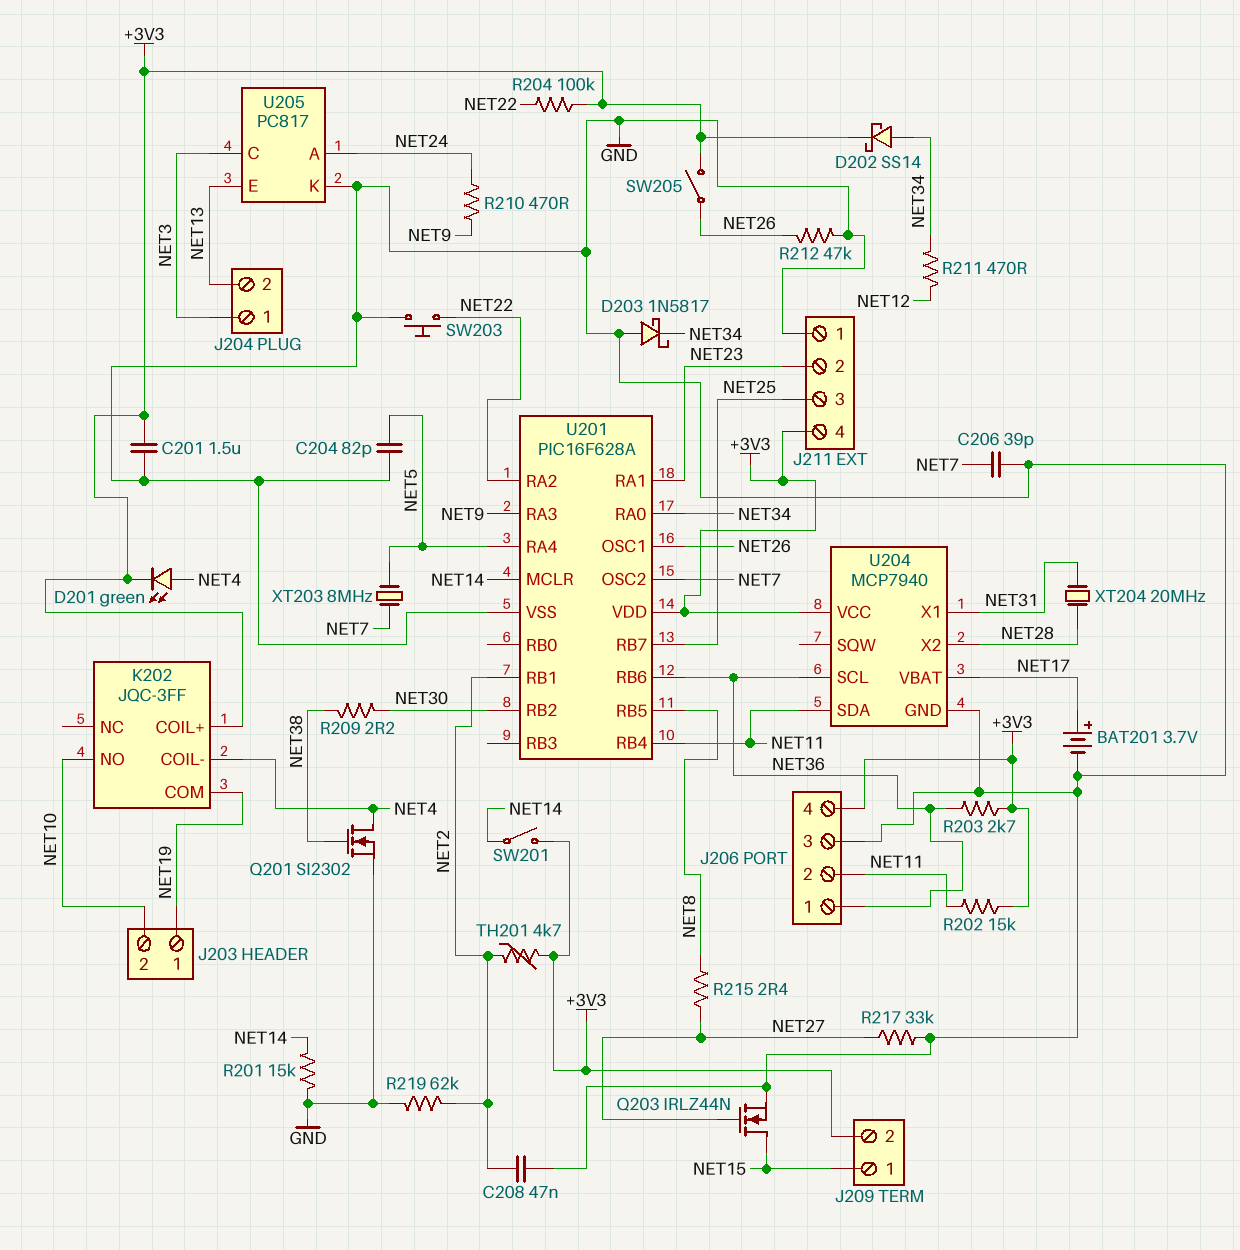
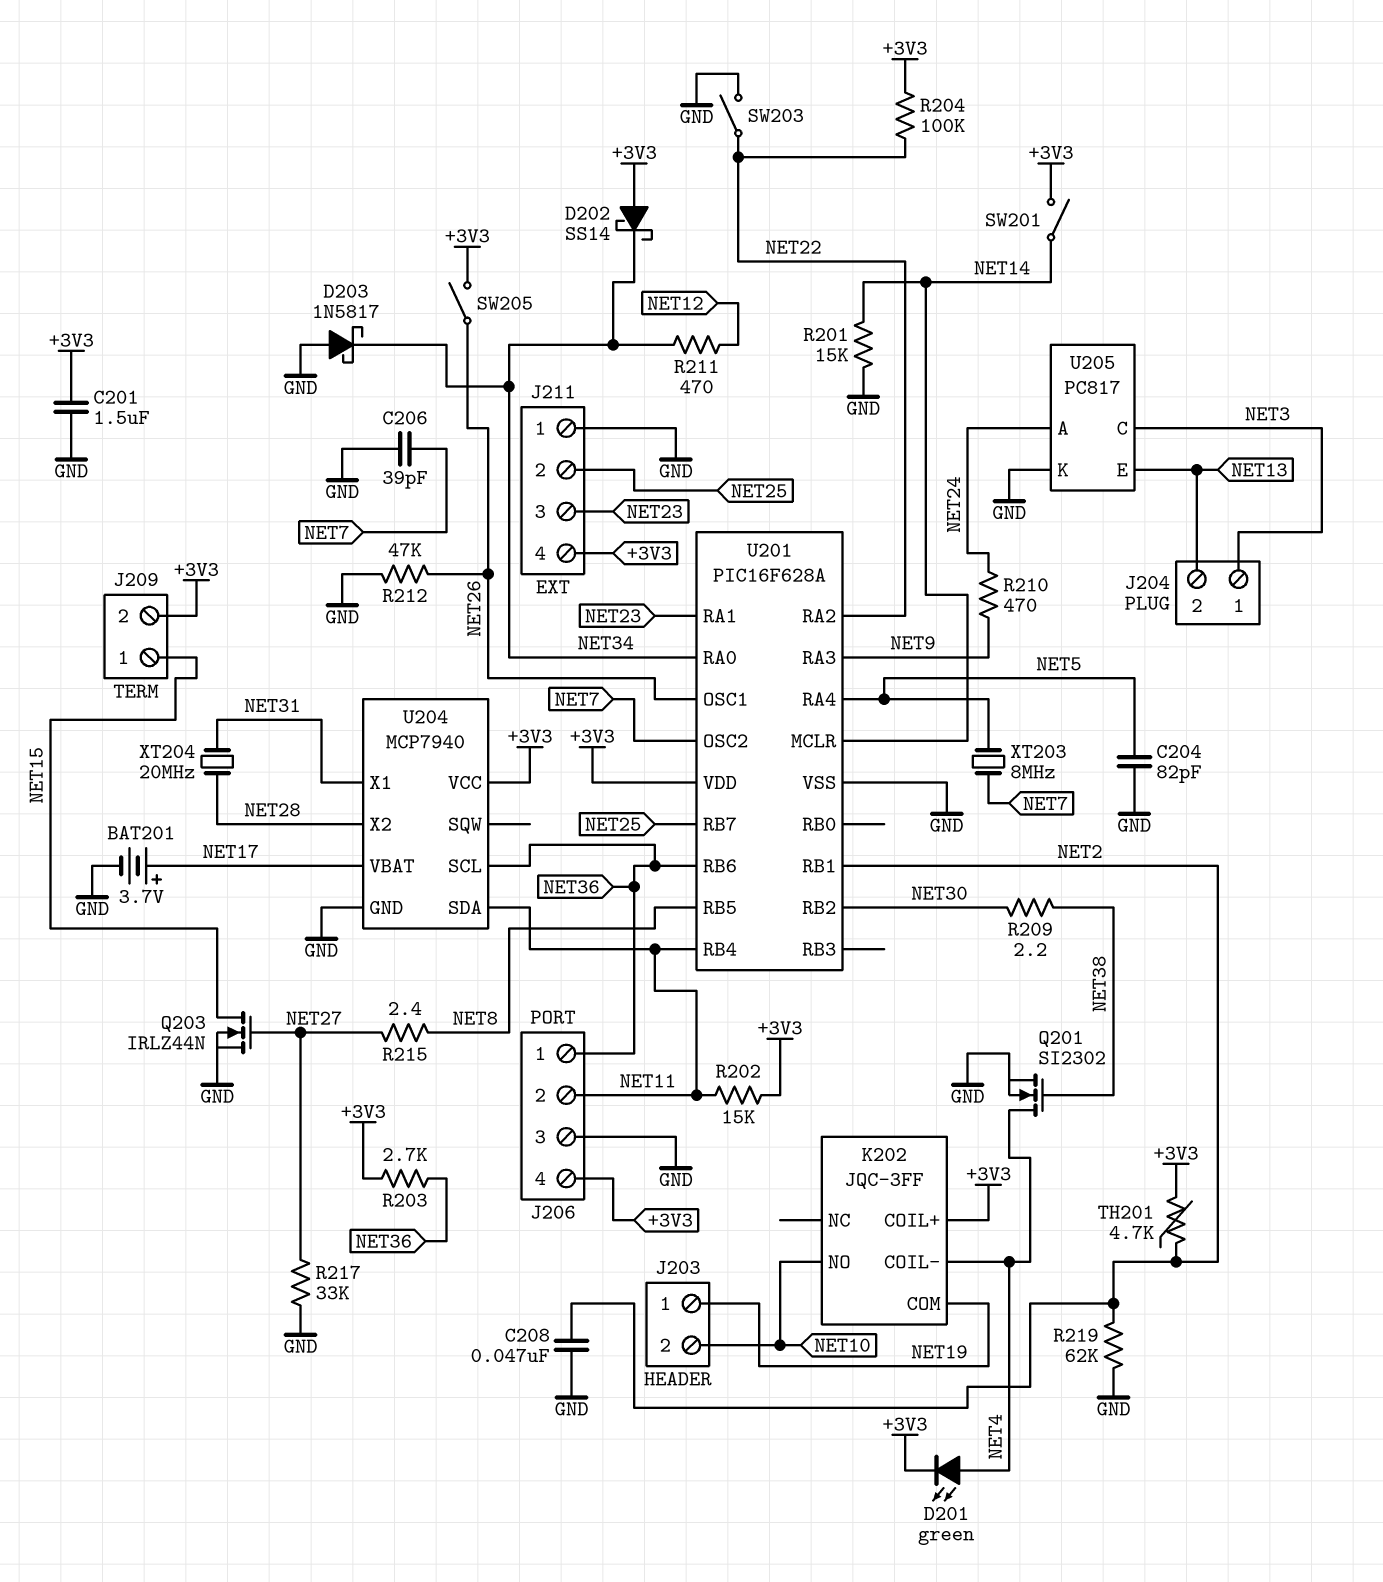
D202: schottky SS14 (A NET34, K +3V3) -> schottky SS14 (A +3V3, K NET34)
J211 pin 2: NET23 -> NET25
J211 pin 3: NET25 -> NET23
SW203: button (GND, NET22) -> switch (GND, NET22)

